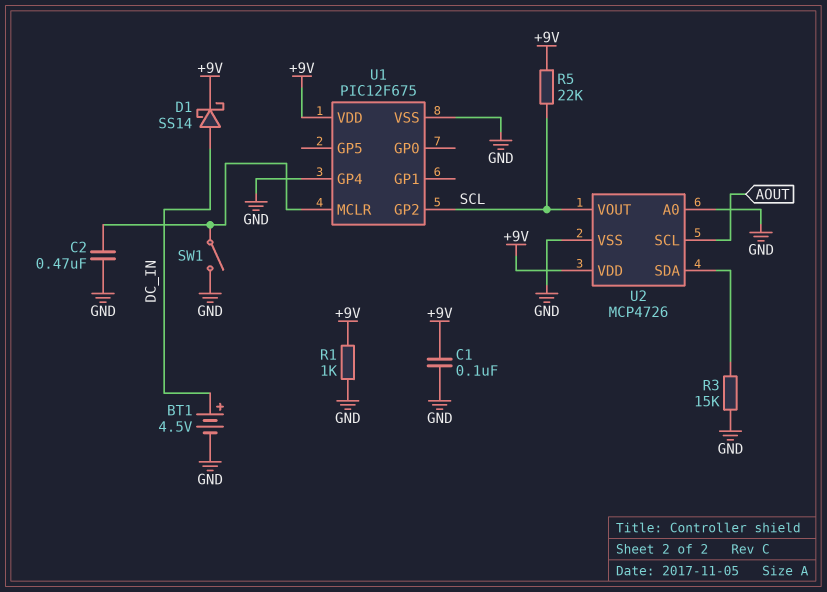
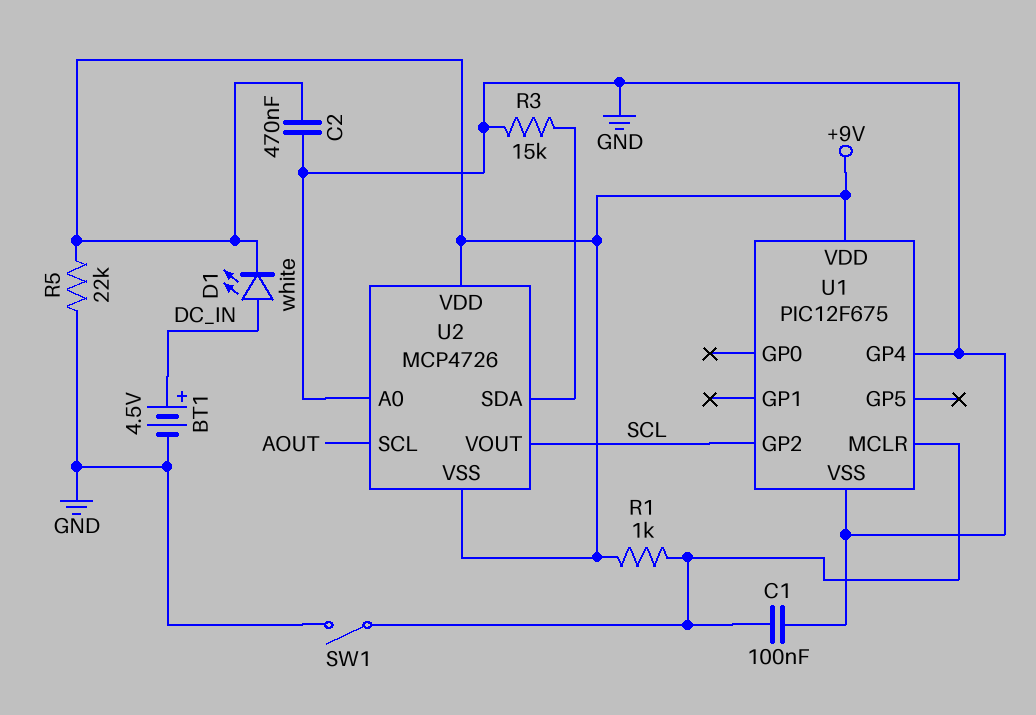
C1: 100nF (+9V, GND) -> 100nF (GND, U1/MCLR)
C2: 470nF (GND, U1/MCLR) -> 470nF (+9V, GND)
D1: schottky SS14 (A DC_IN, K +9V) -> LED white (A DC_IN, K +9V)
R1: 1k (+9V, GND) -> 1k (+9V, U1/MCLR)
R5: 22k (+9V, SCL) -> 22k (+9V, GND)
U2 pin VSS: GND -> +9V

